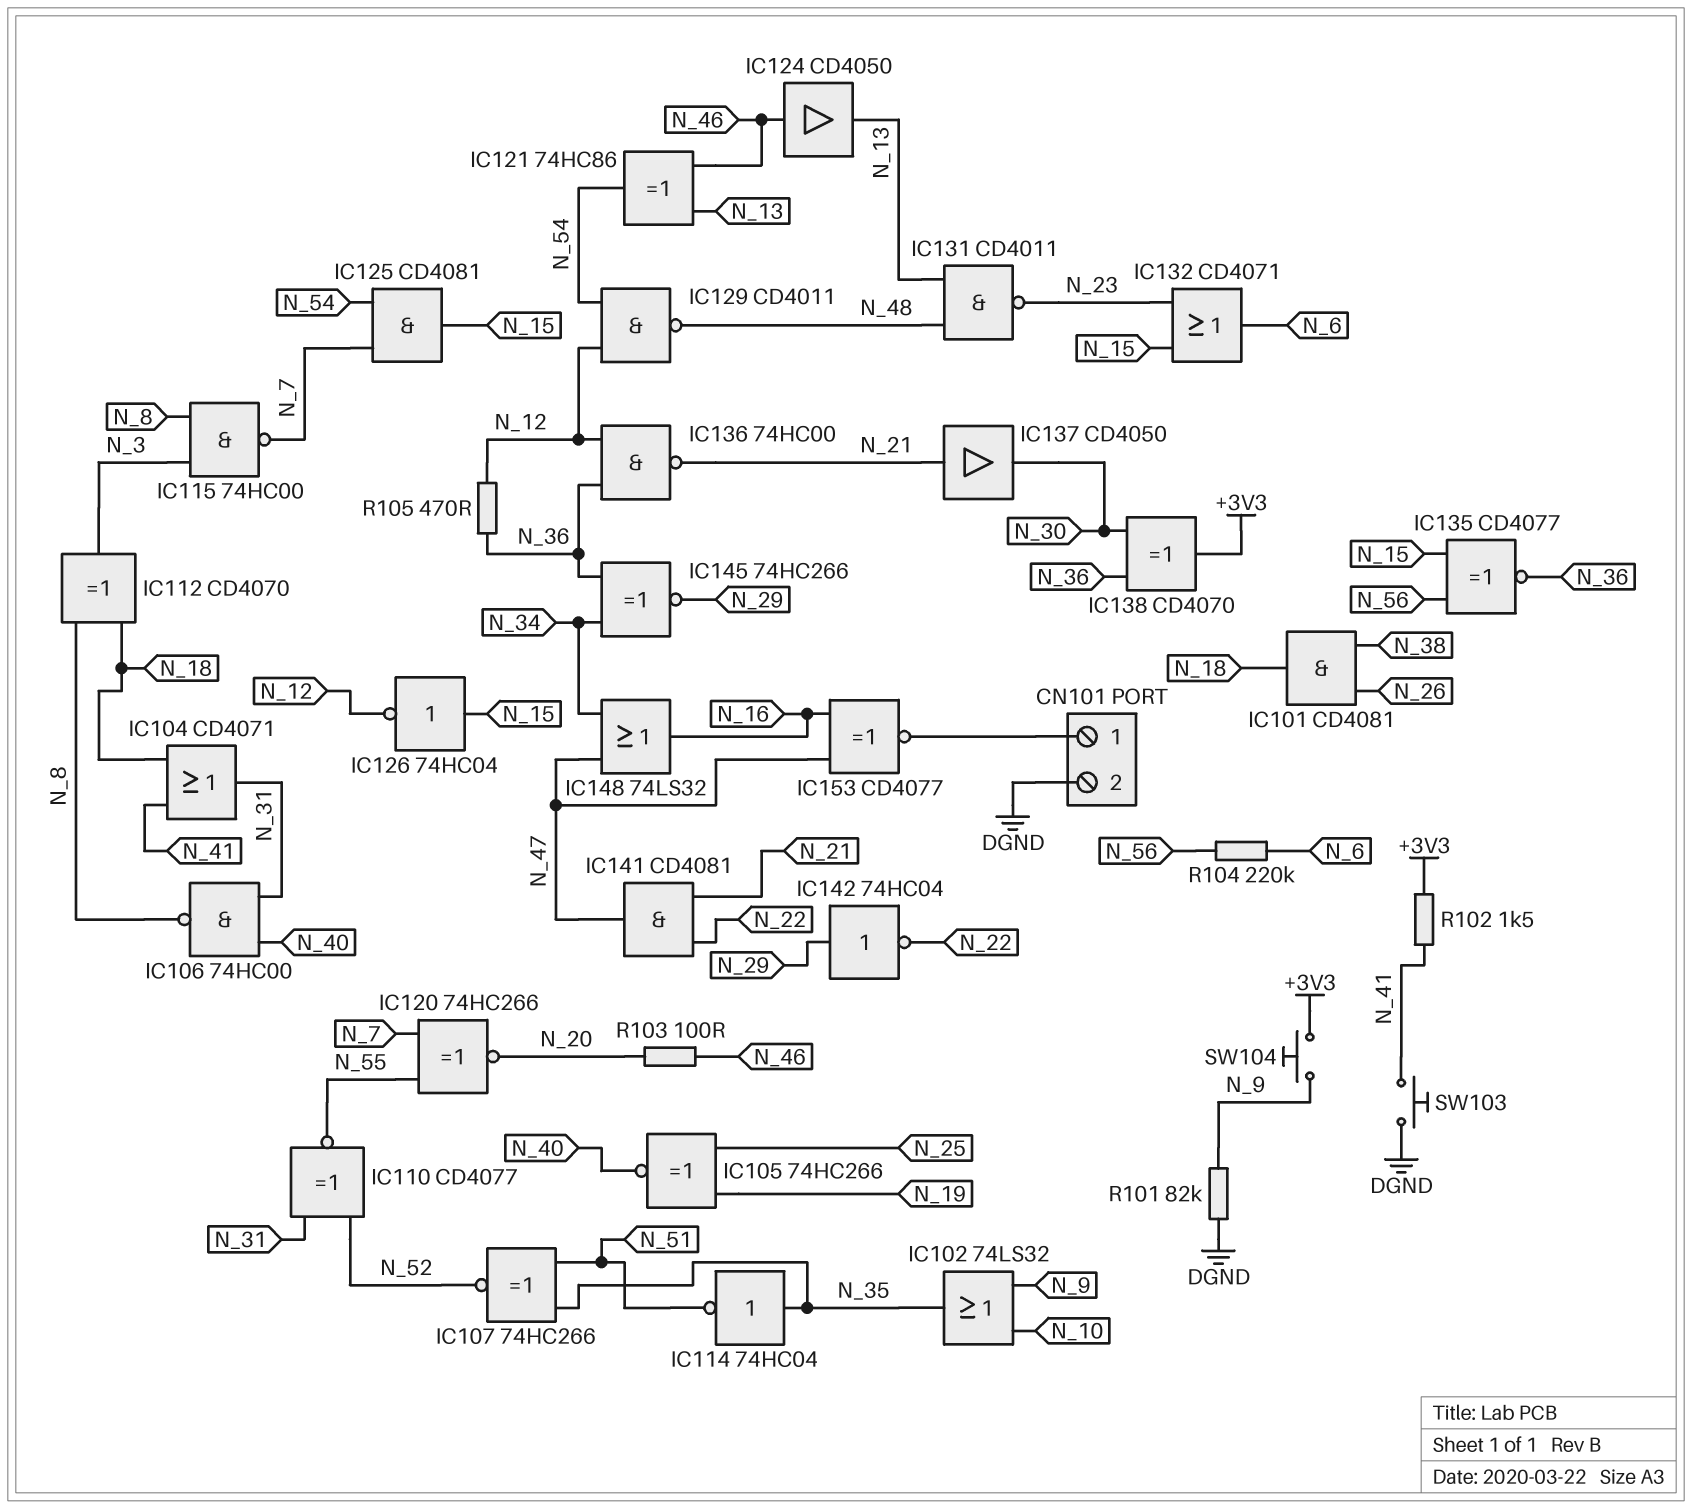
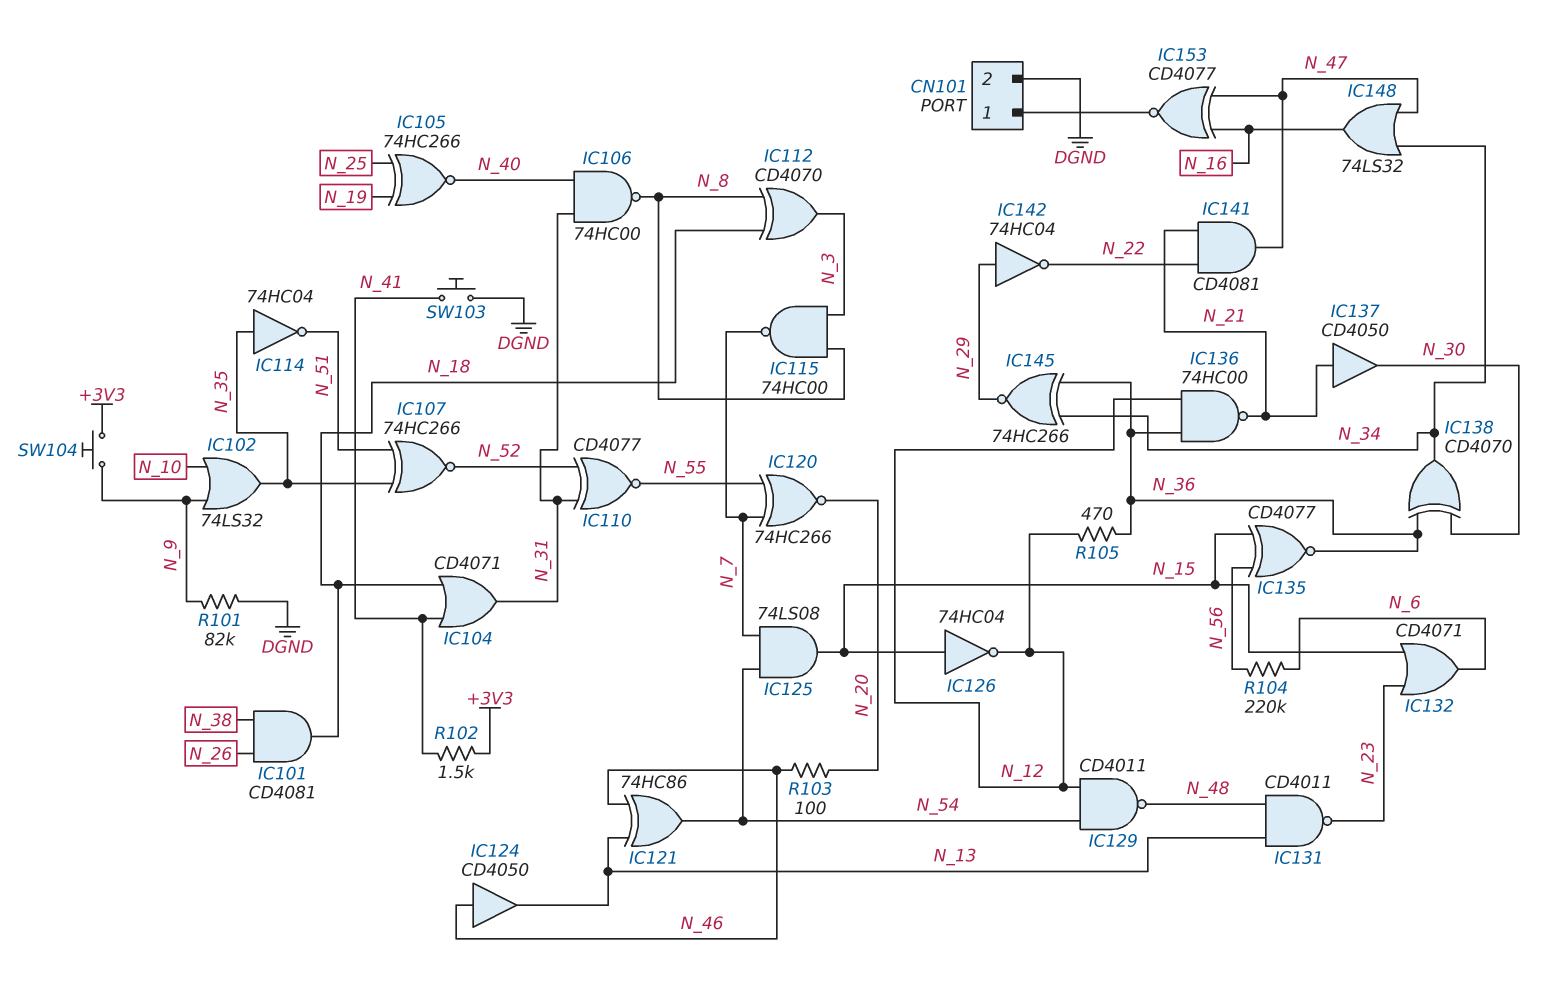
IC125: AND CD4081 (in N_7, in N_54, out N_15) -> AND 74LS08 (in N_7, in N_54, out N_15)
IC138: XOR CD4070 (in N_30, in N_36, out +3V3) -> XOR CD4070 (in N_30, in N_36, out N_34)

